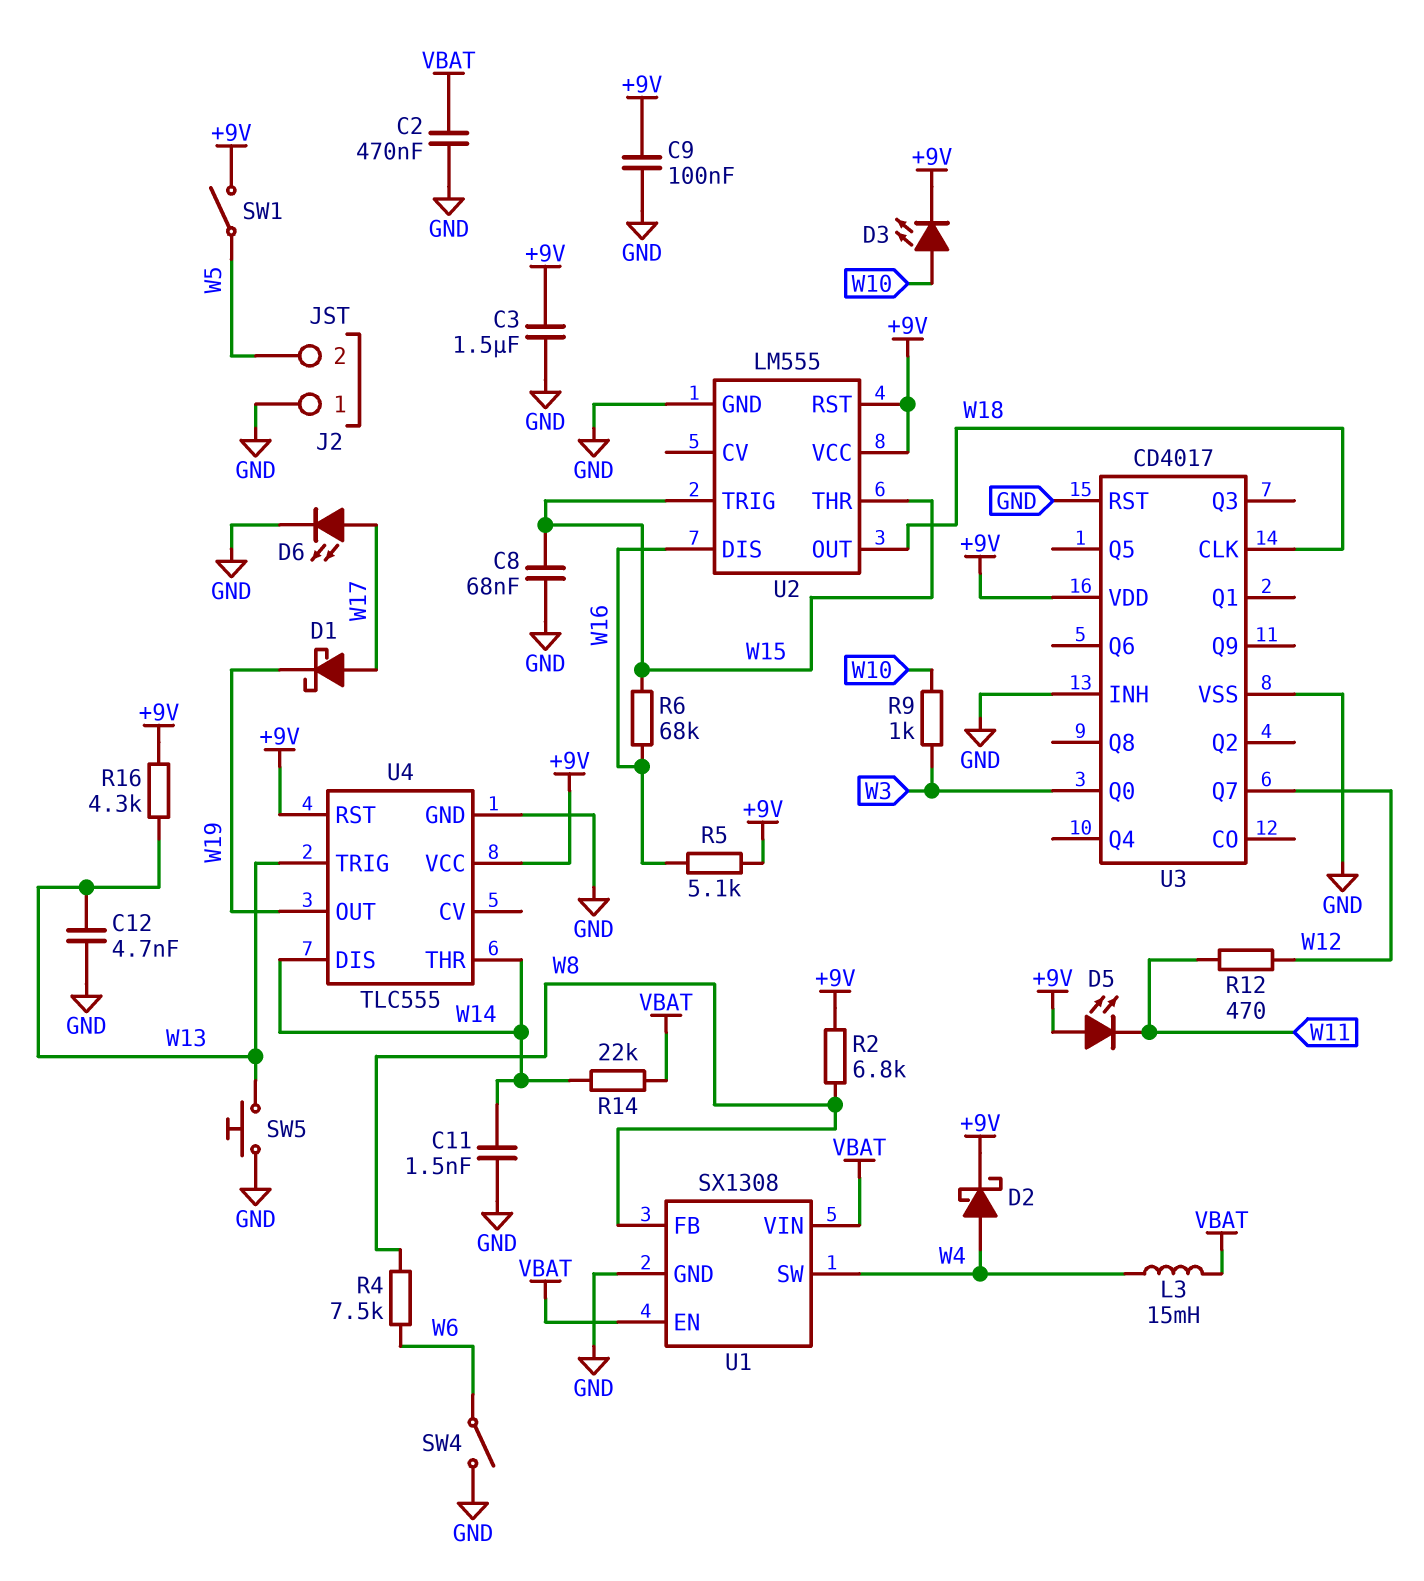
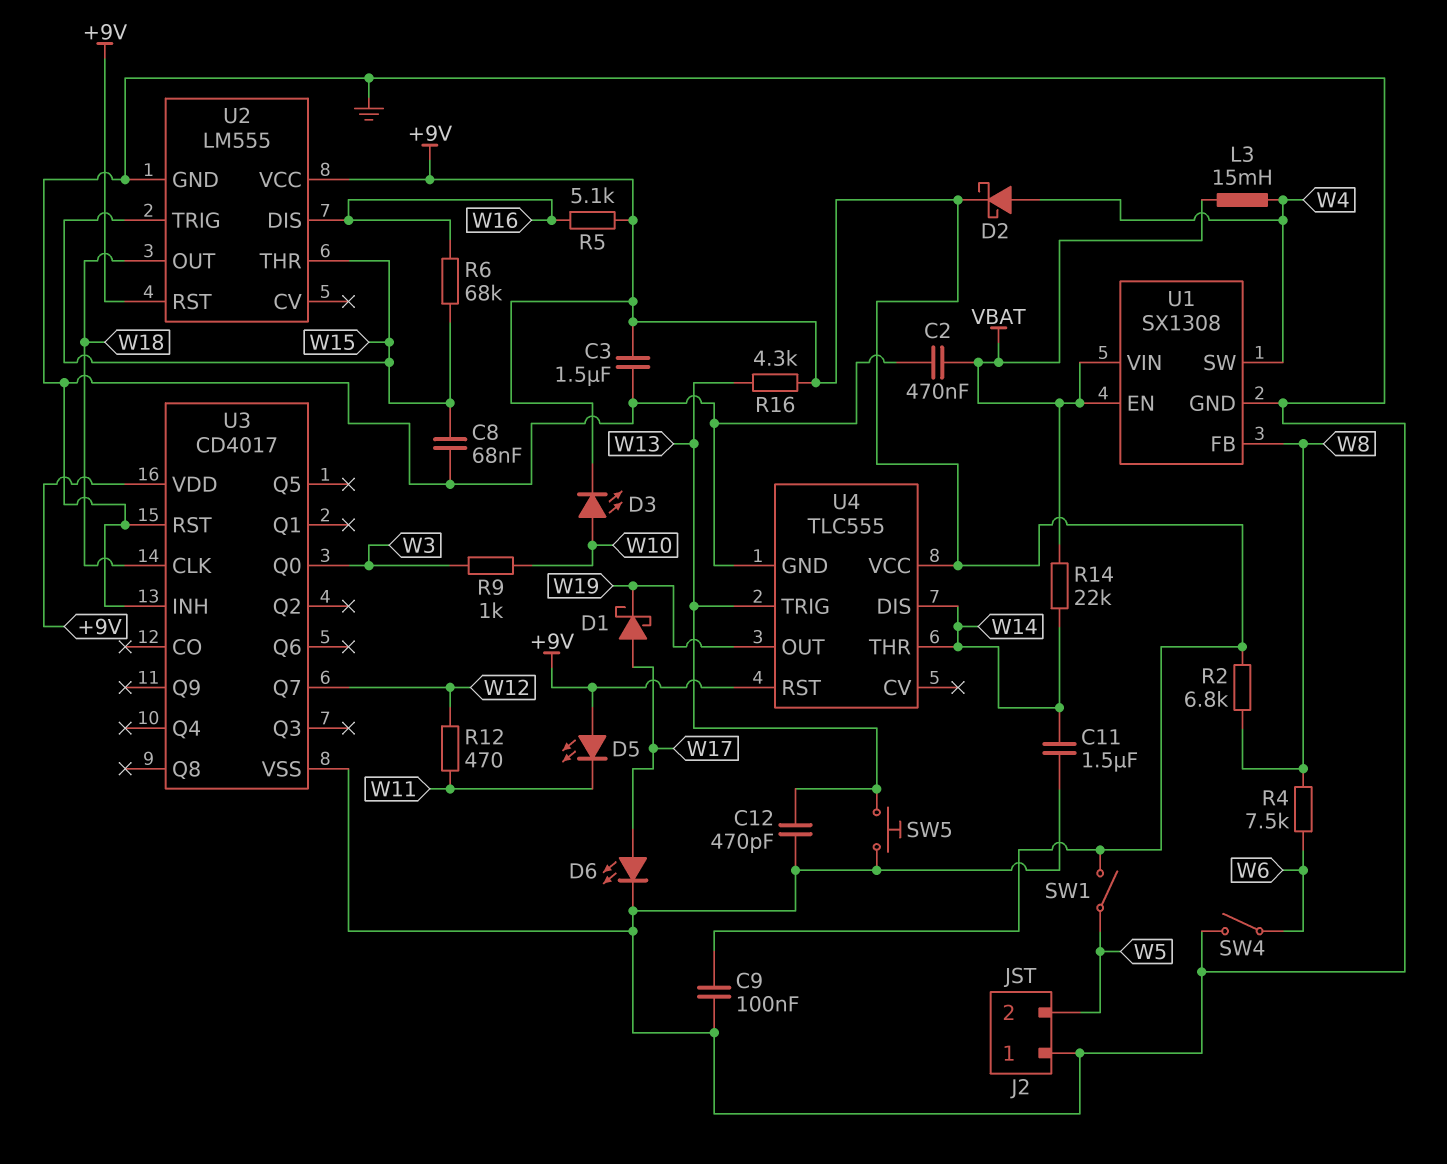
C11: 1.5nF (GND, W14) -> 1.5uF (GND, W14)
C12: 4.7nF (GND, W13) -> 470pF (GND, W13)

